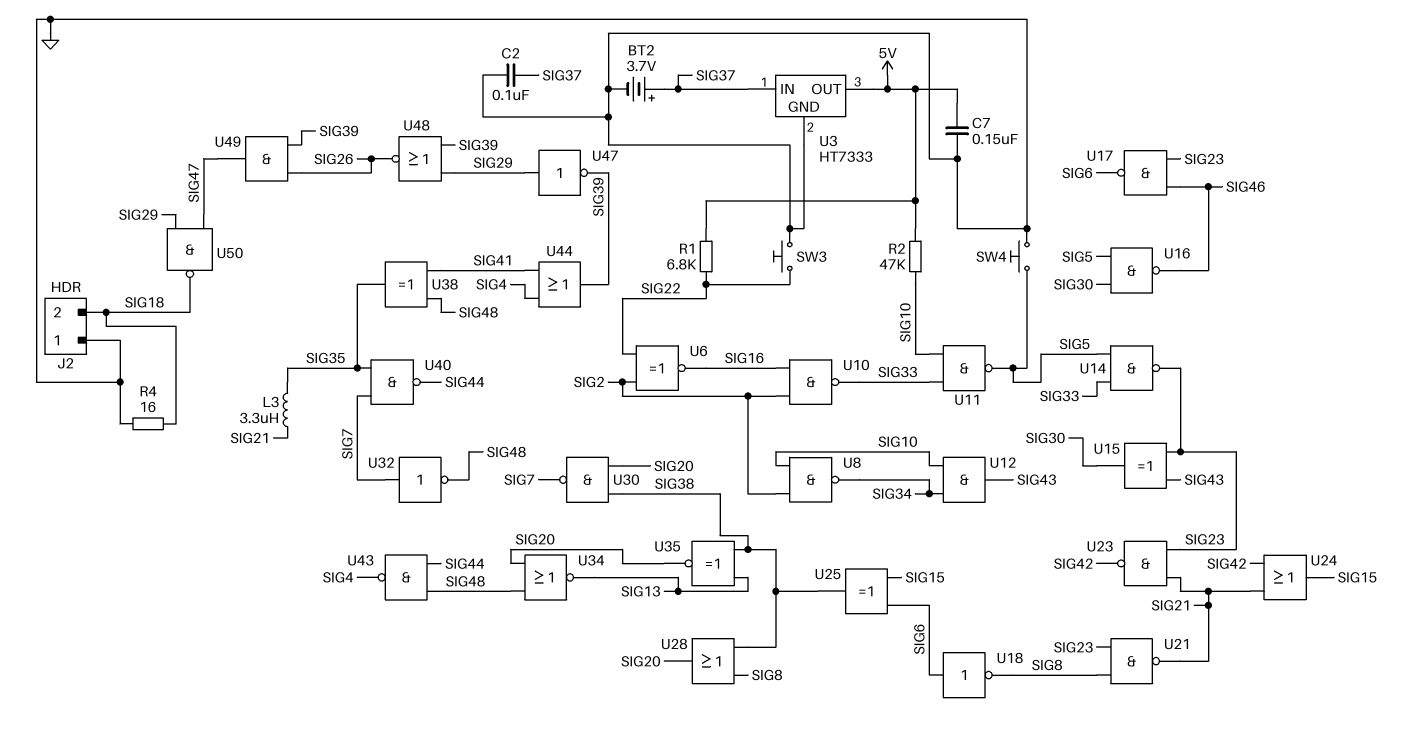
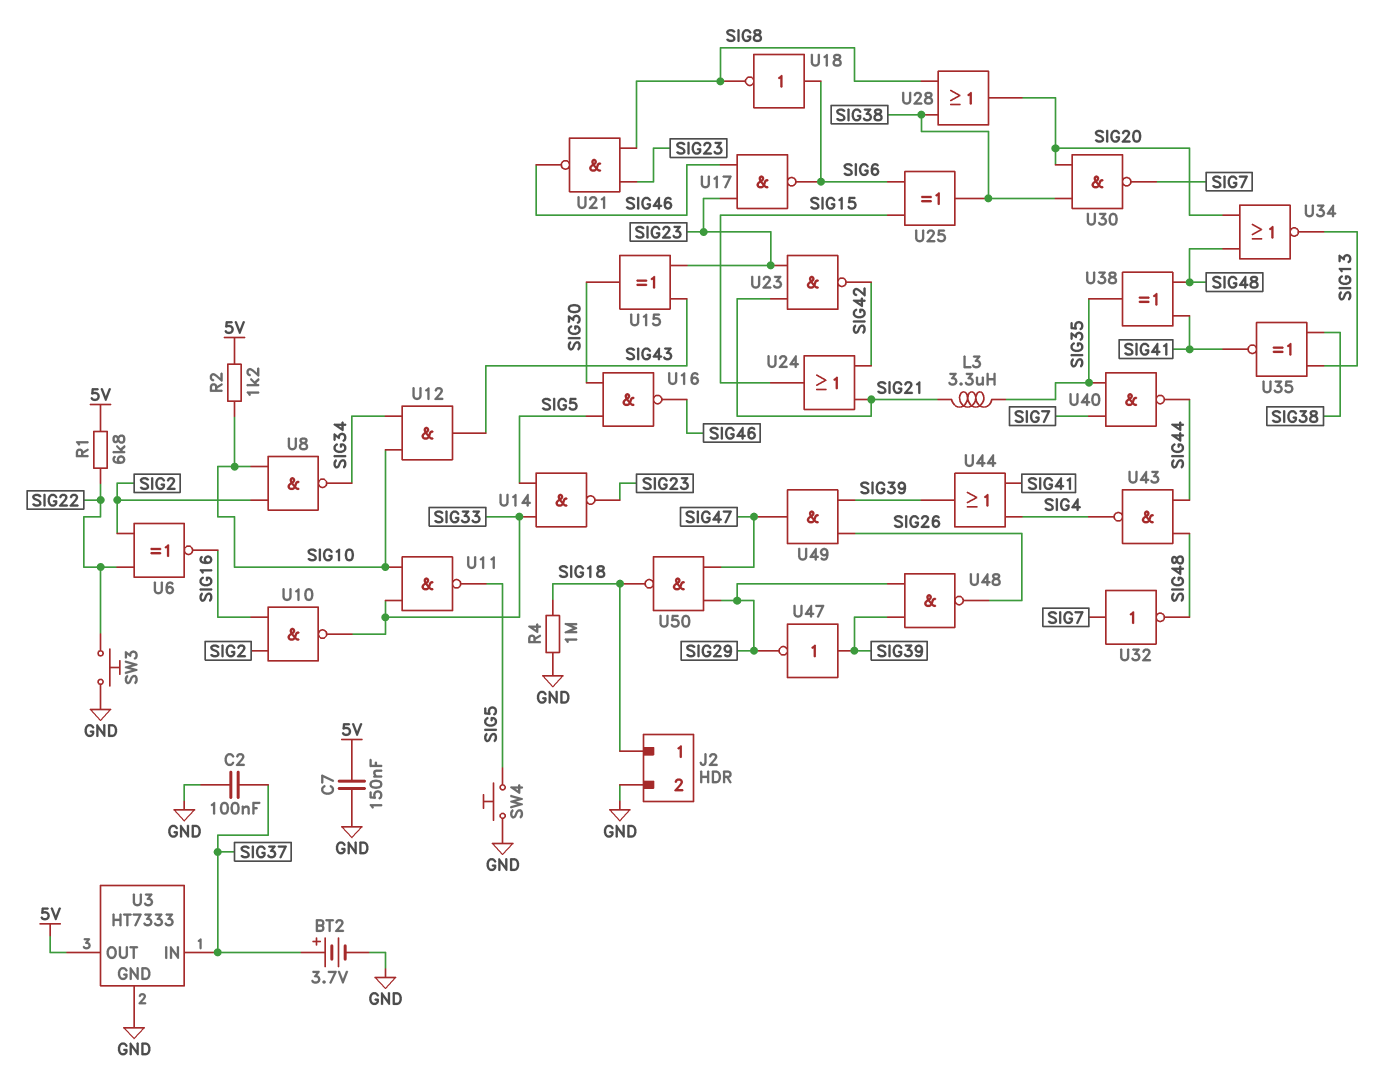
J2 pin 1: GND -> SIG18
J2 pin 2: SIG18 -> GND
R2: 47k (5V, SIG10) -> 1.2k (5V, SIG10)
R4: 16 (GND, SIG18) -> 1M (GND, SIG18)
U21: NAND (in SIG8, in SIG23, out SIG21) -> NAND (in SIG8, in SIG23, out SIG46)
U35: XNOR (in SIG13, in SIG38, out SIG20) -> XNOR (in SIG13, in SIG38, out SIG41)
U47: NOT (in SIG29, out SIG39) -> NOT (in SIG39, out SIG29)
U48: NOR (in SIG29, in SIG39, out SIG26) -> NAND (in SIG29, in SIG39, out SIG26)

